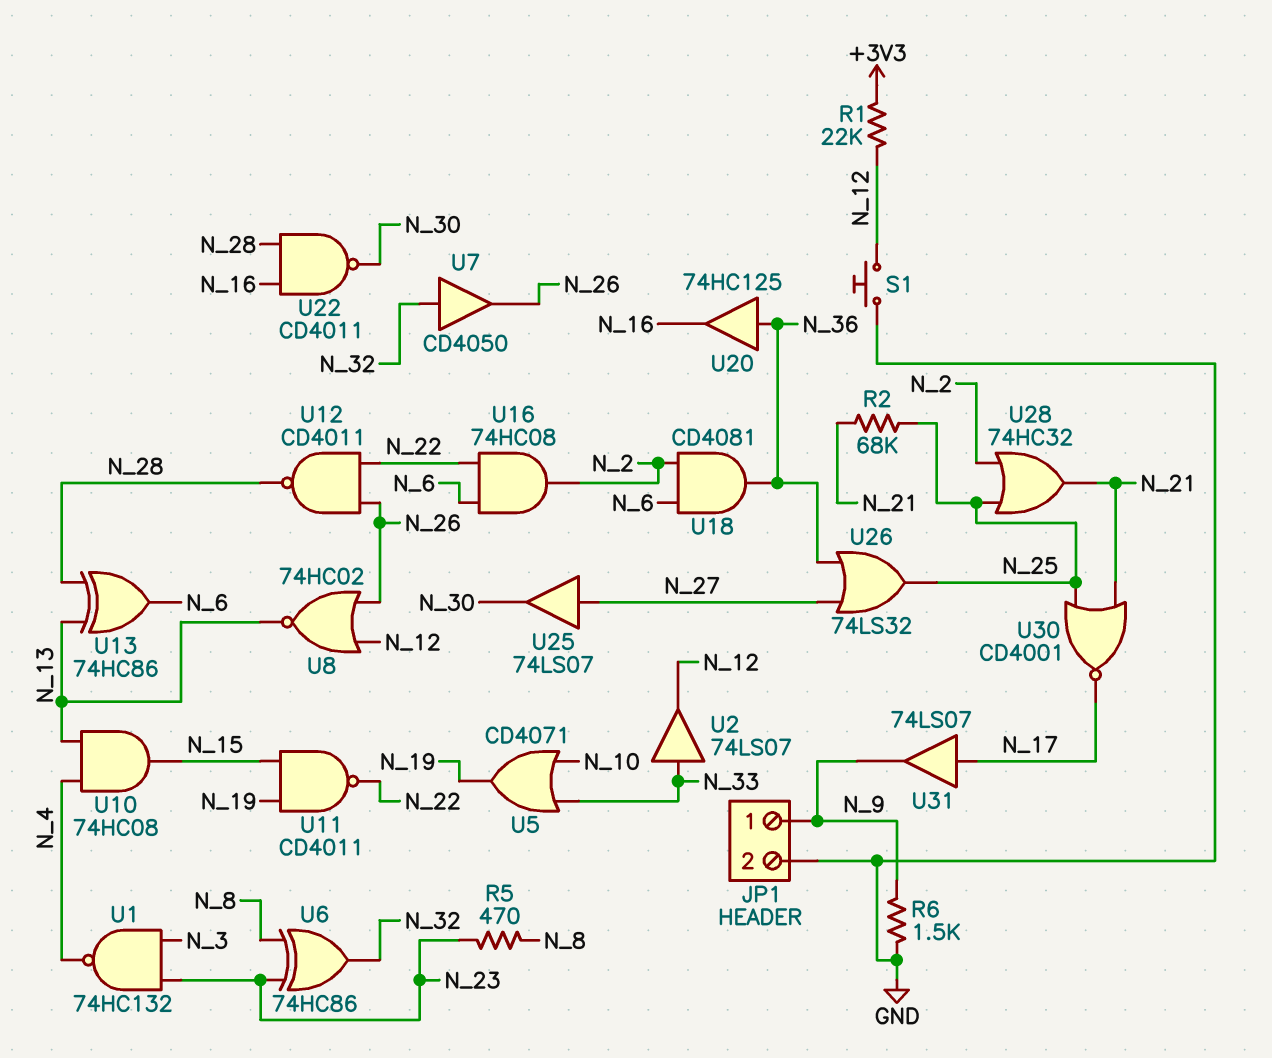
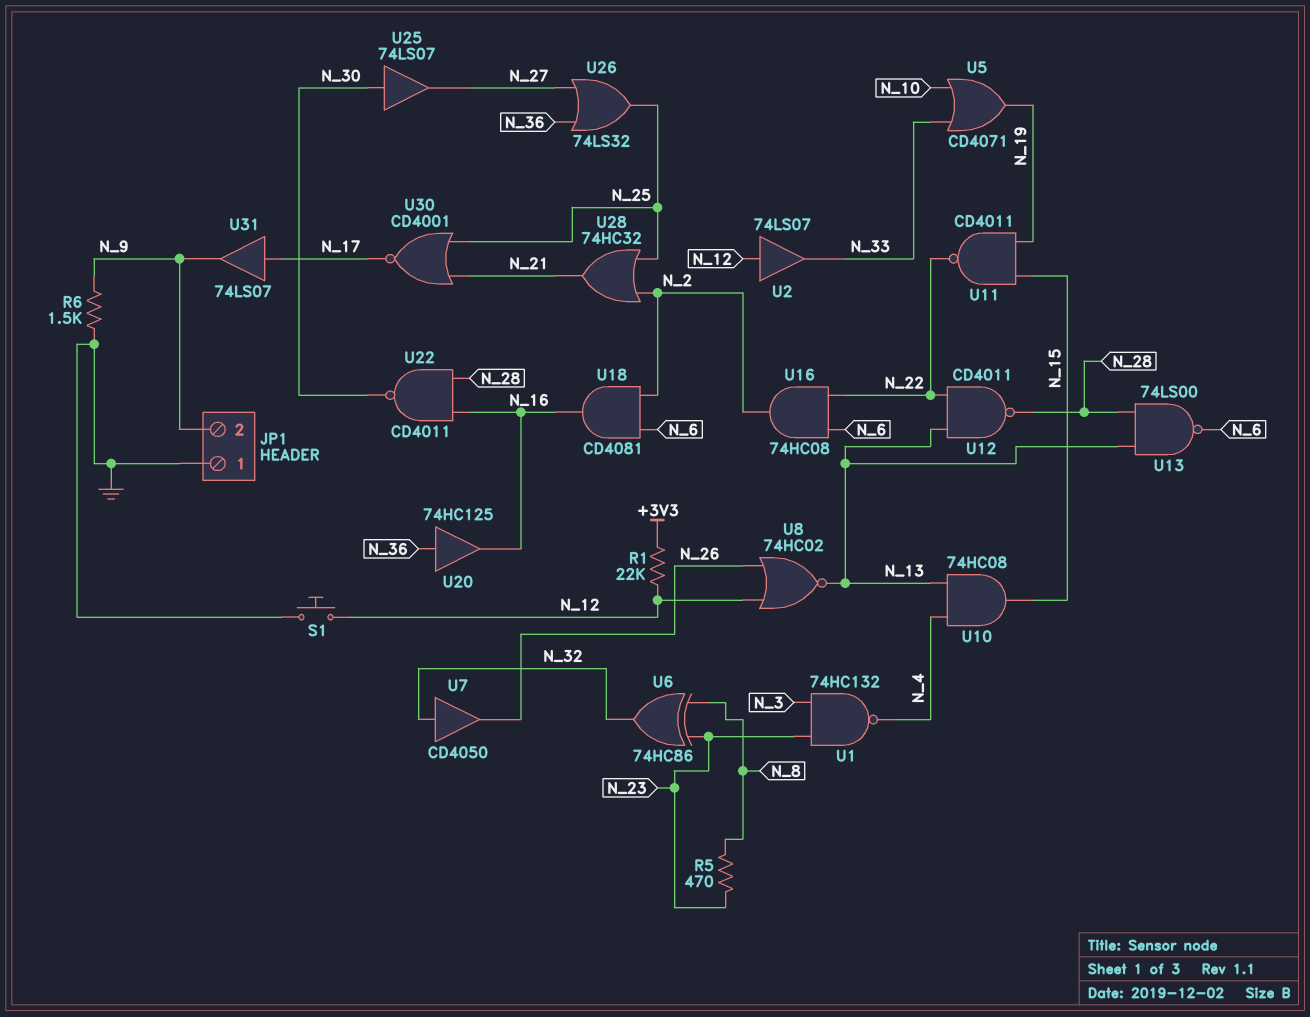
JP1 pin 1: N_9 -> GND
JP1 pin 2: GND -> N_9
R2: 68k (N_21, N_25) -> none
U2: buffer 74LS07 (in N_33, out N_12) -> buffer 74LS07 (in N_12, out N_33)
U12: NAND CD4011 (in N_22, in N_26, out N_28) -> NAND CD4011 (in N_13, in N_22, out N_28)
U13: XOR 74HC86 (in N_13, in N_28, out N_6) -> NAND 74LS00 (in N_13, in N_28, out N_6)
U18: AND CD4081 (in N_2, in N_6, out N_36) -> AND CD4081 (in N_2, in N_6, out N_16)
U25: buffer 74LS07 (in N_27, out N_30) -> buffer 74LS07 (in N_30, out N_27)

